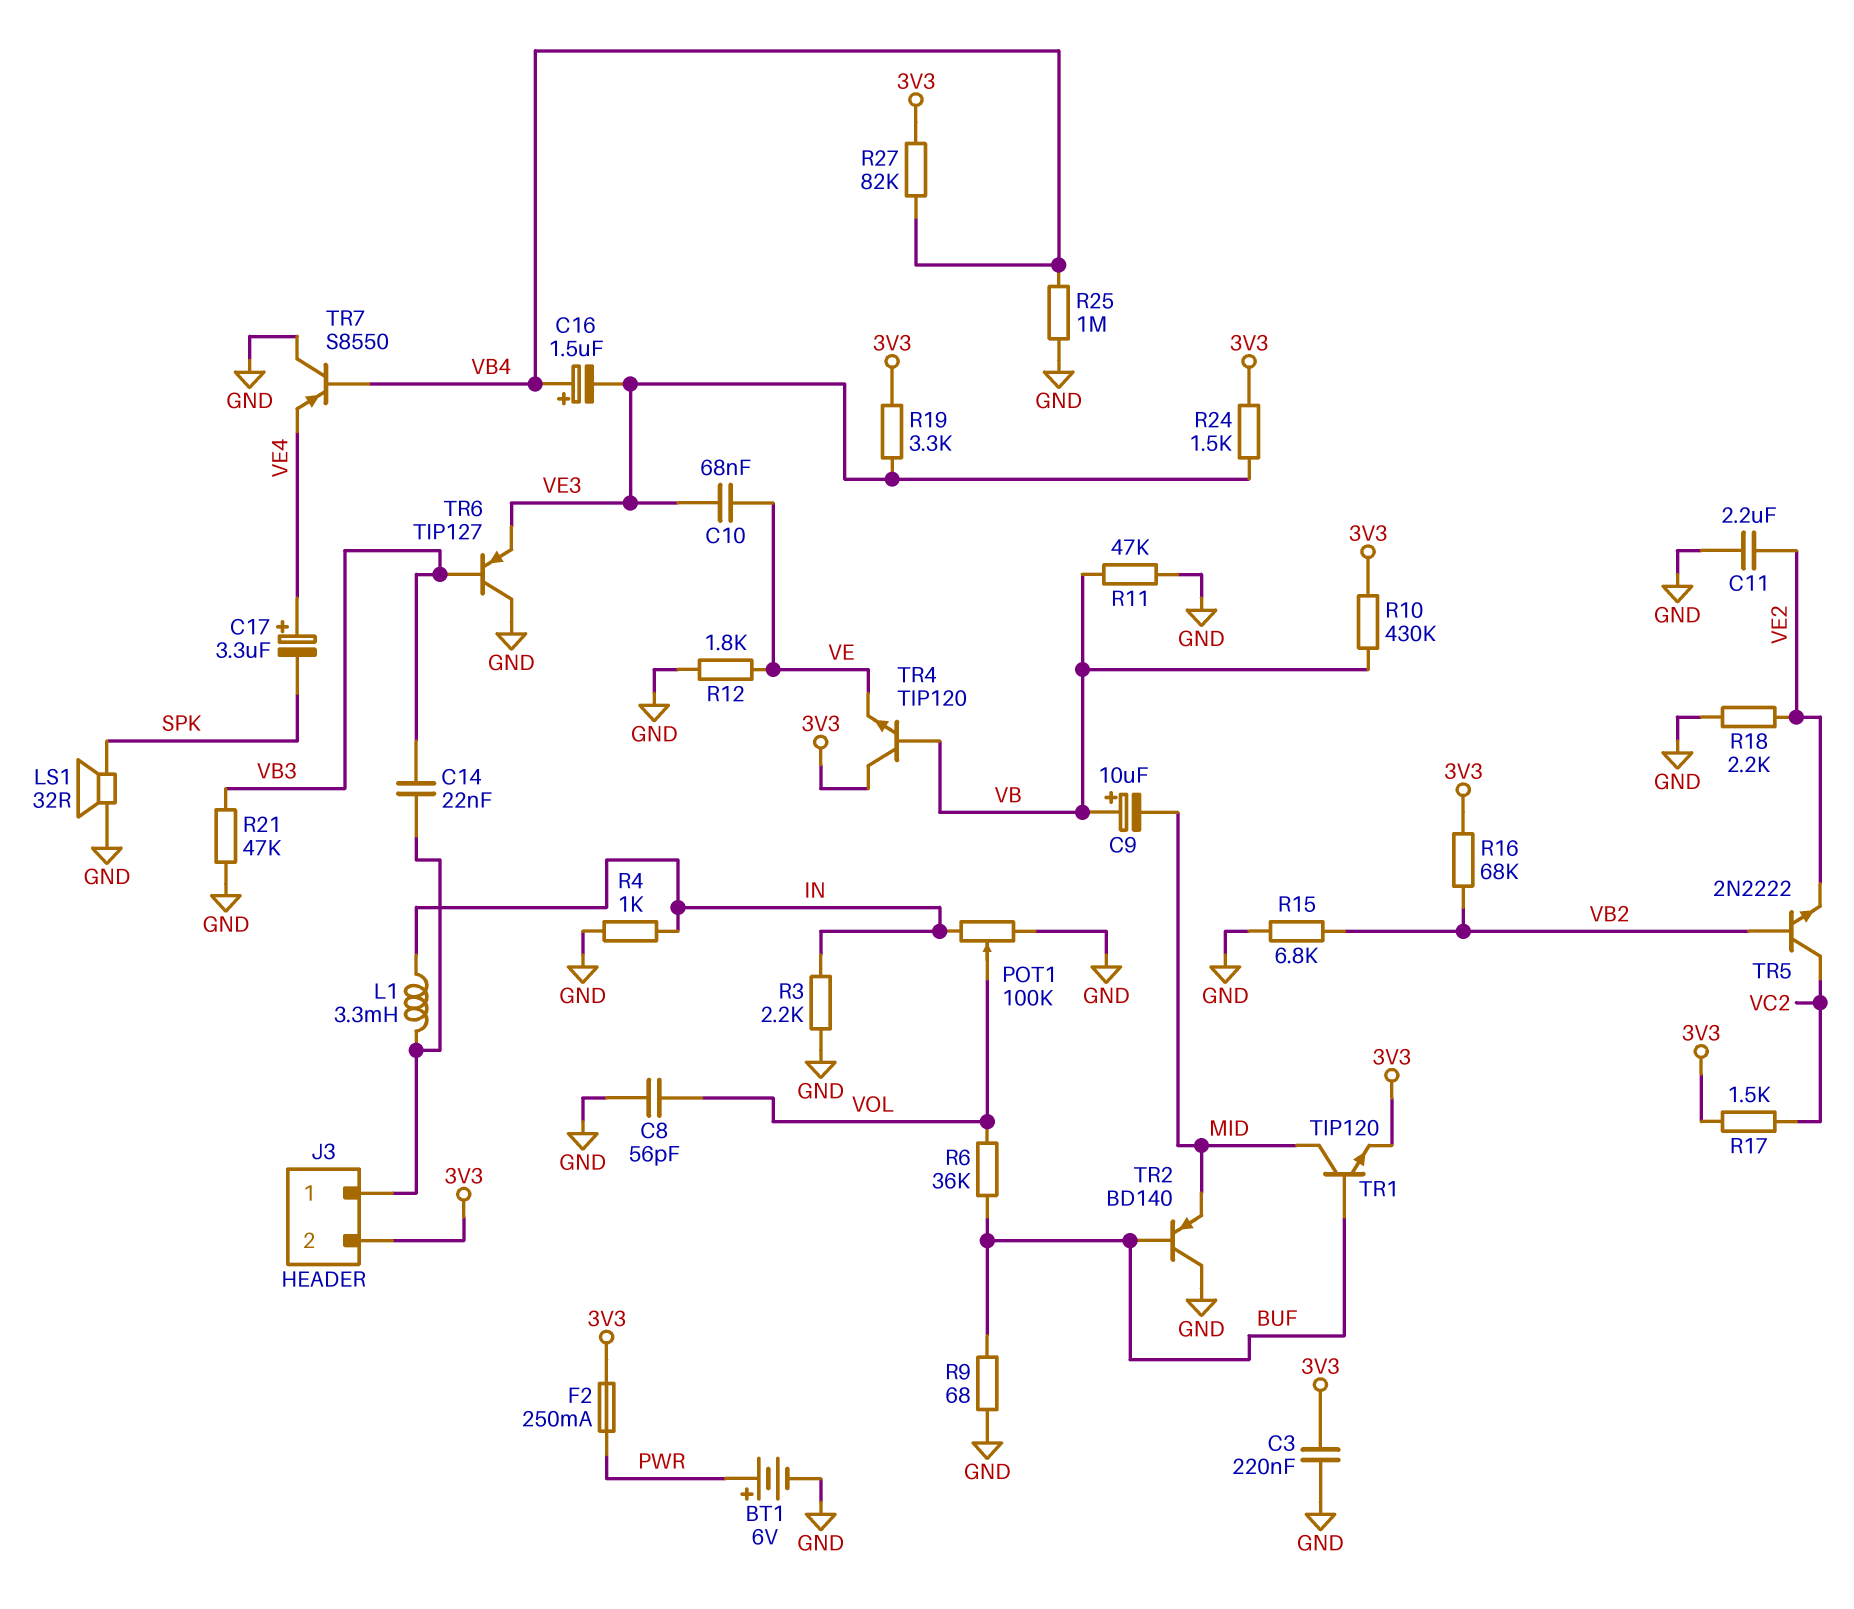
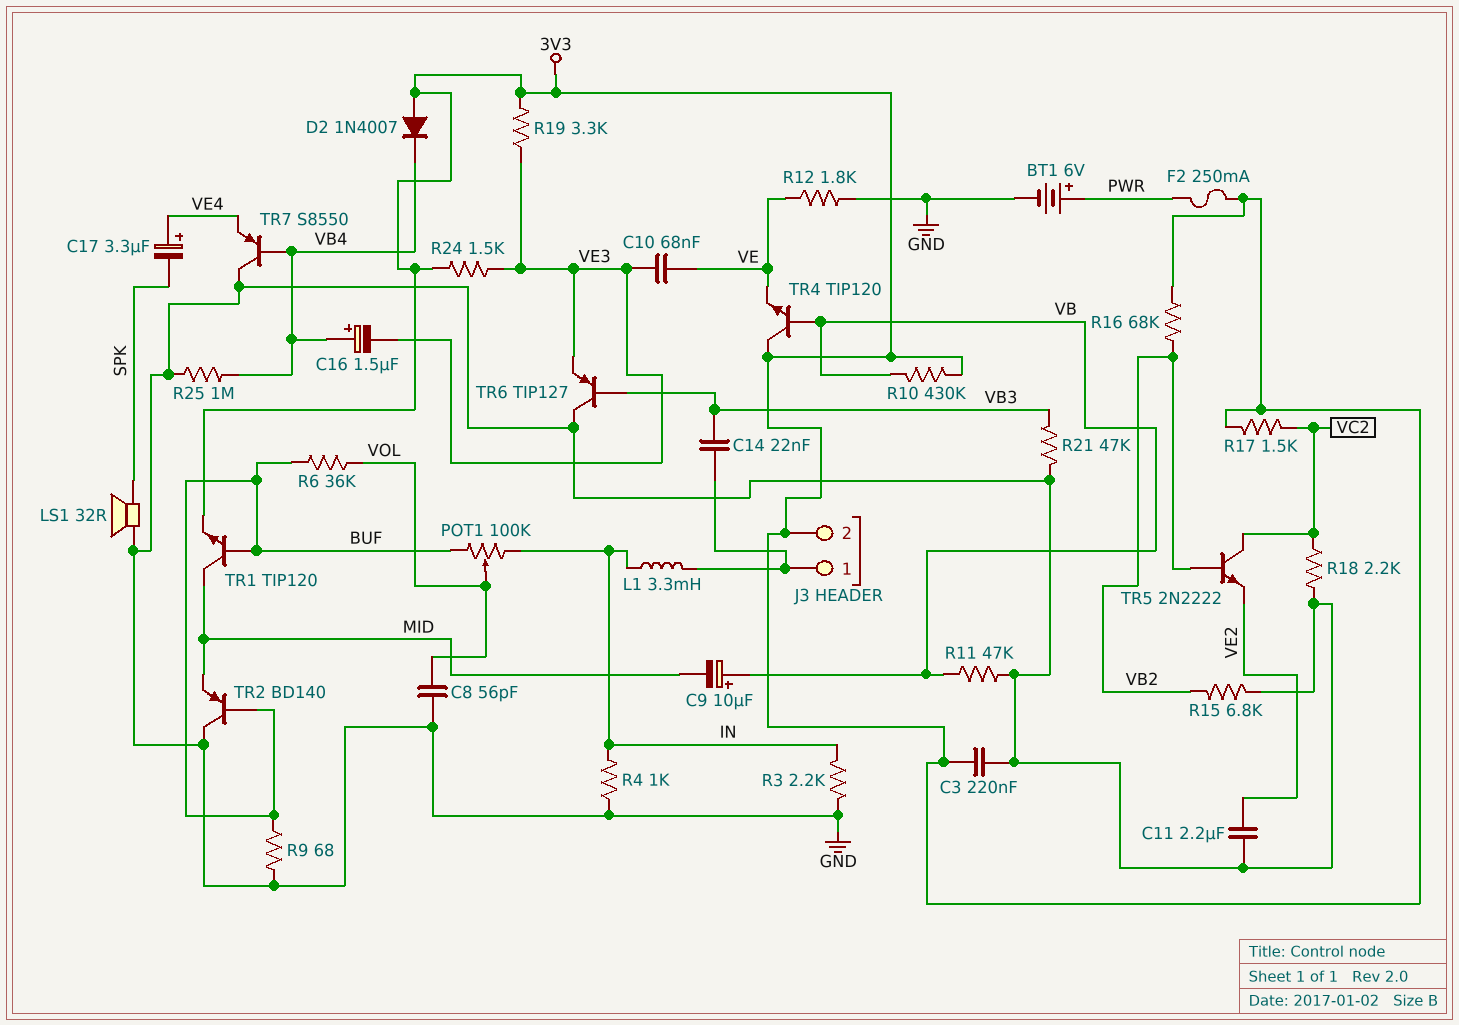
D2: none -> diode 1N4007 (A 3V3, K VB4)
POT1: 100k (GND, IN, wiper VOL) -> 100k (BUF, IN, wiper VOL)
R18: 2.2k (GND, VE2) -> 2.2k (GND, VC2)
R27: 82k (3V3, VB4) -> none

